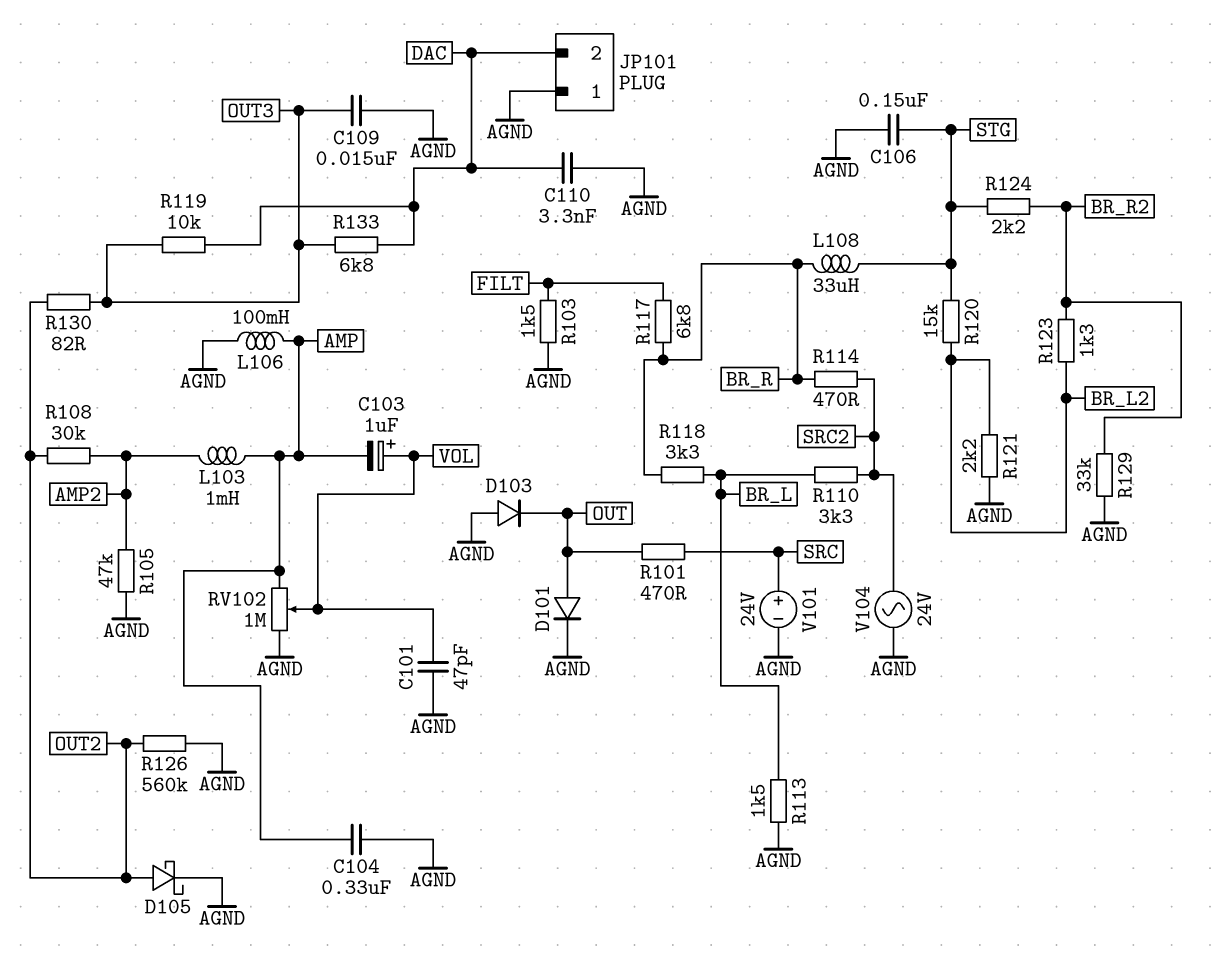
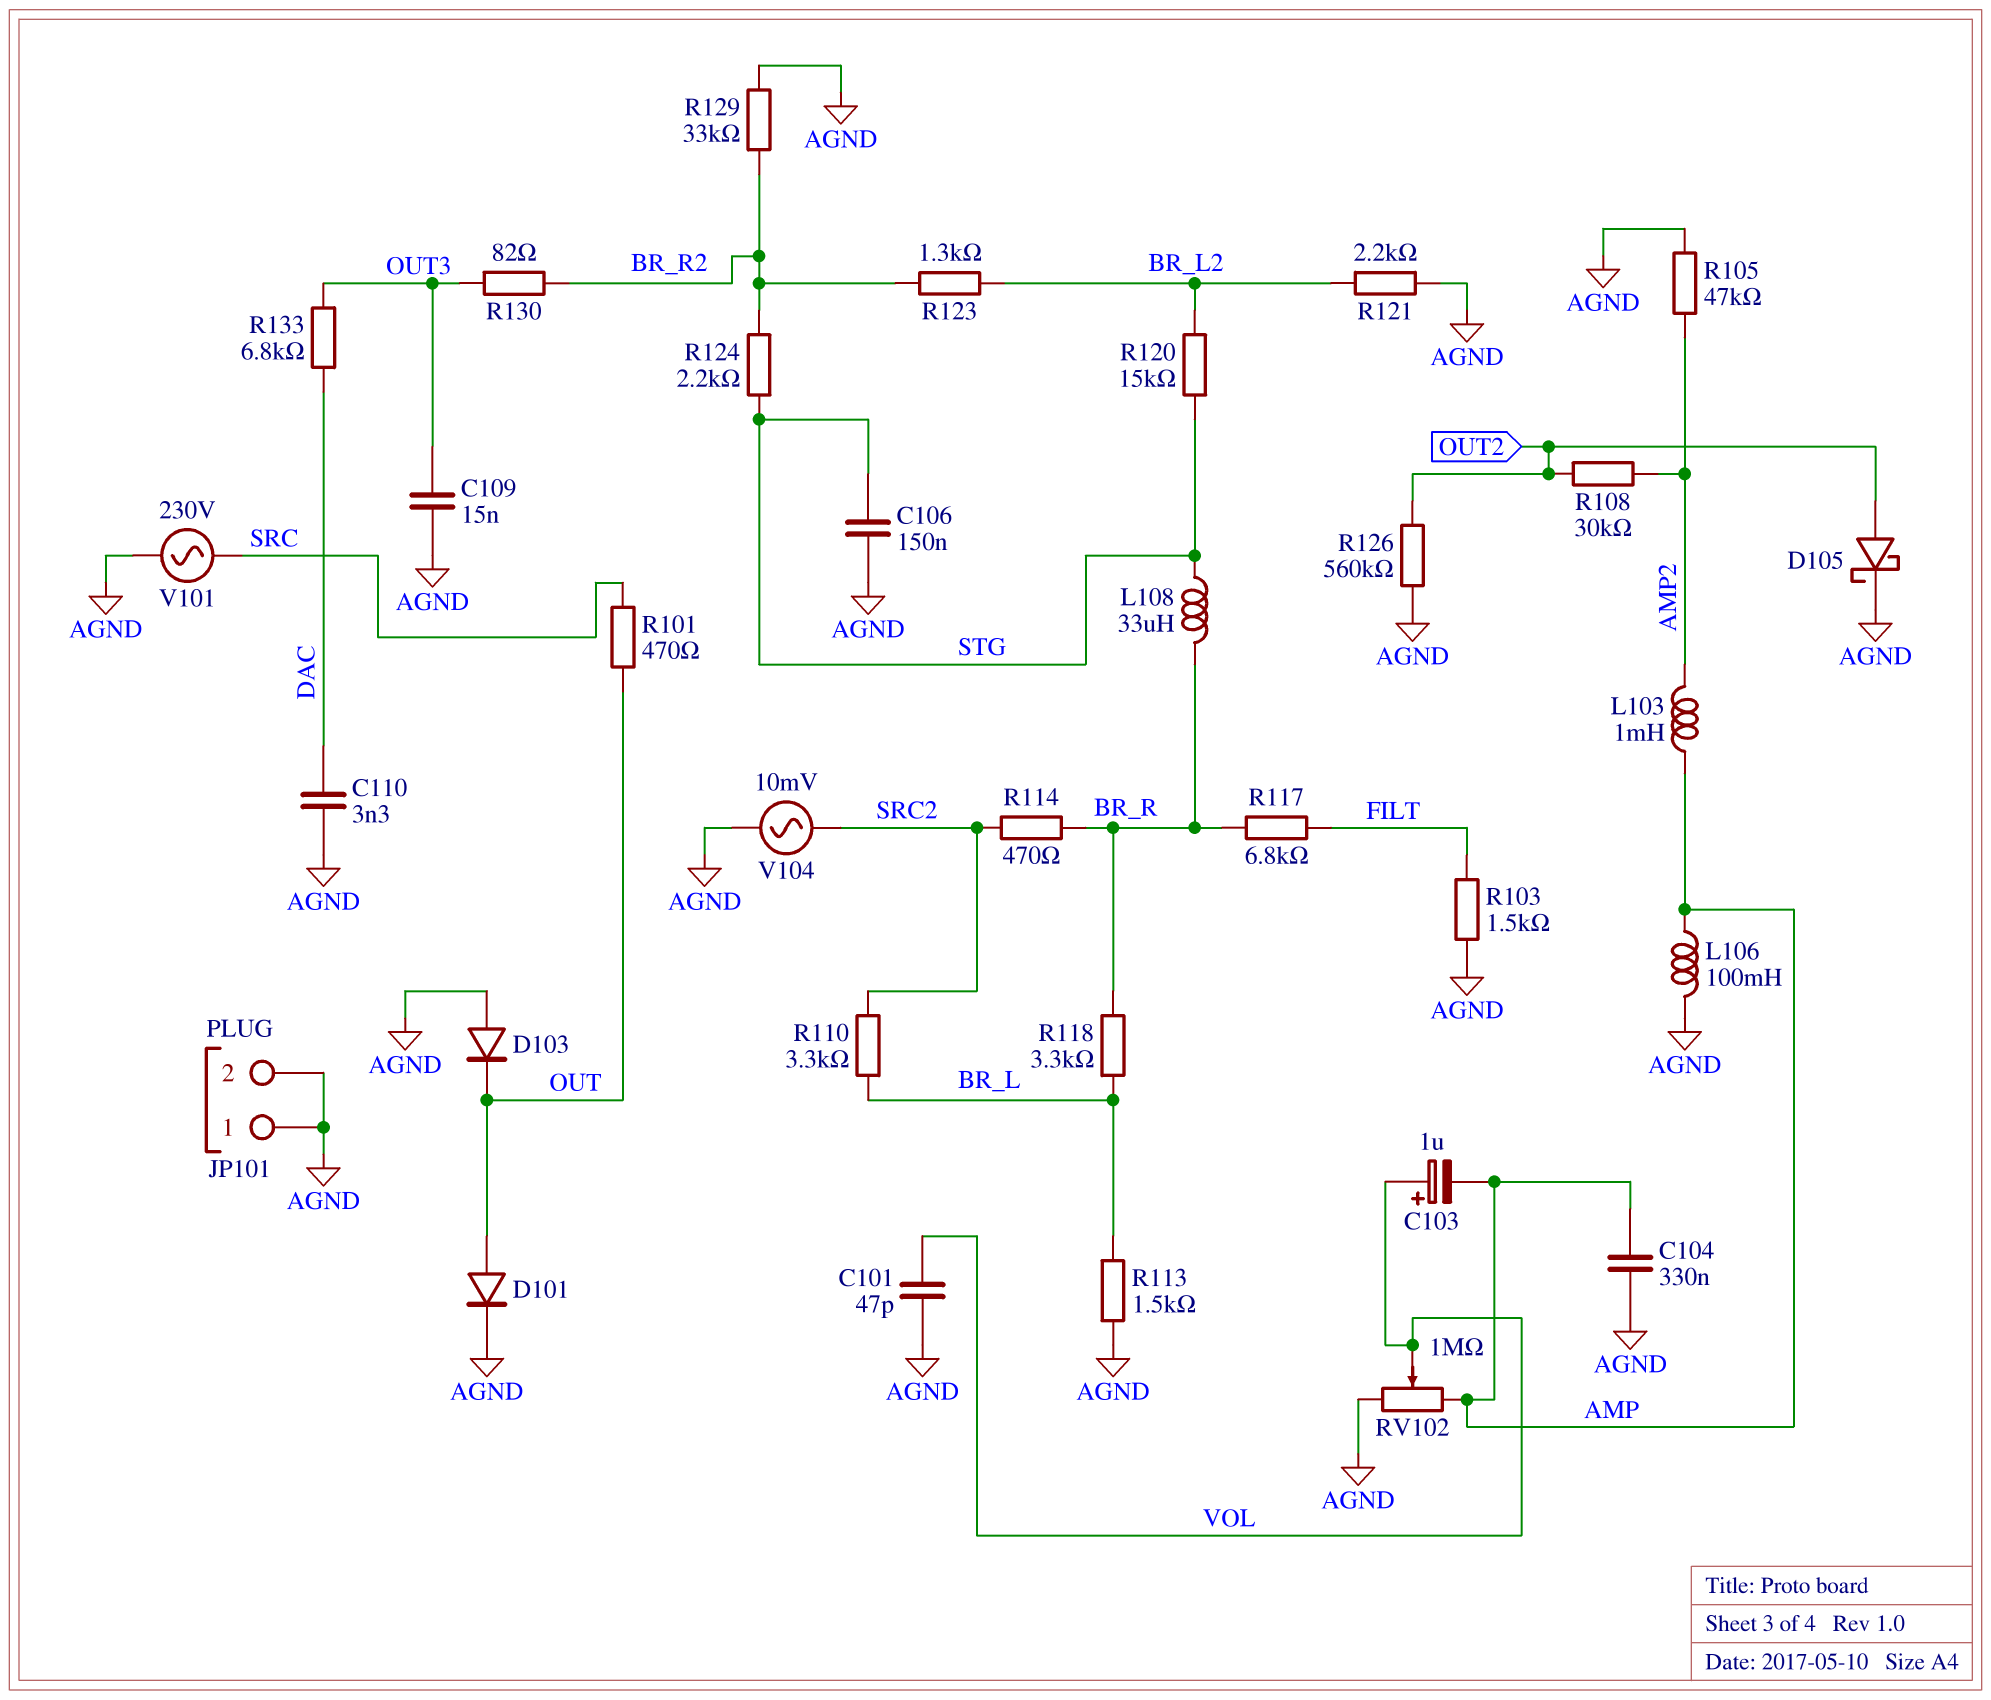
JP101 pin 2: DAC -> AGND
R119: 10k (DAC, OUT3) -> none
R130: 82 (OUT2, OUT3) -> 82 (BR_R2, OUT3)
V101: 24V (plus SRC, minus AGND) -> AC 230V (AGND, SRC)
V104: AC 24V (AGND, SRC2) -> AC 10mV (AGND, SRC2)

